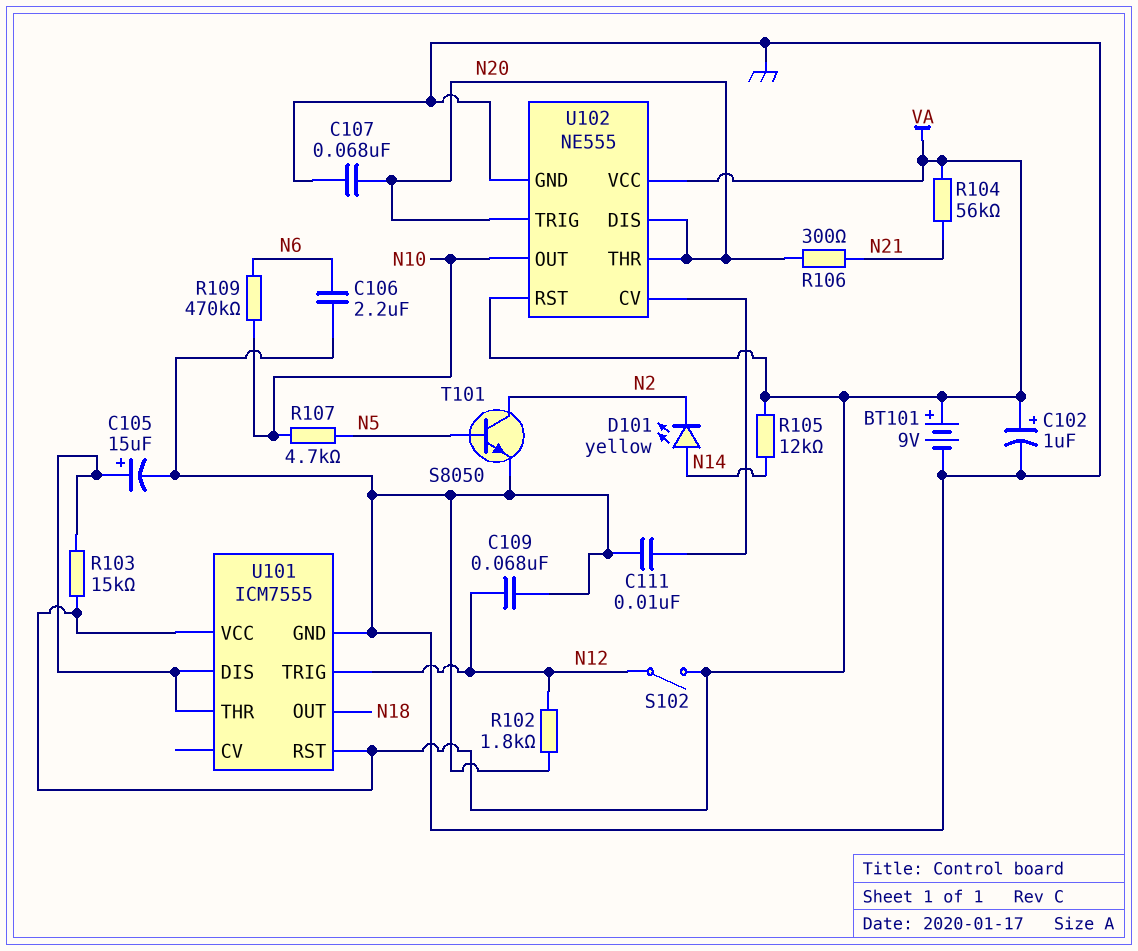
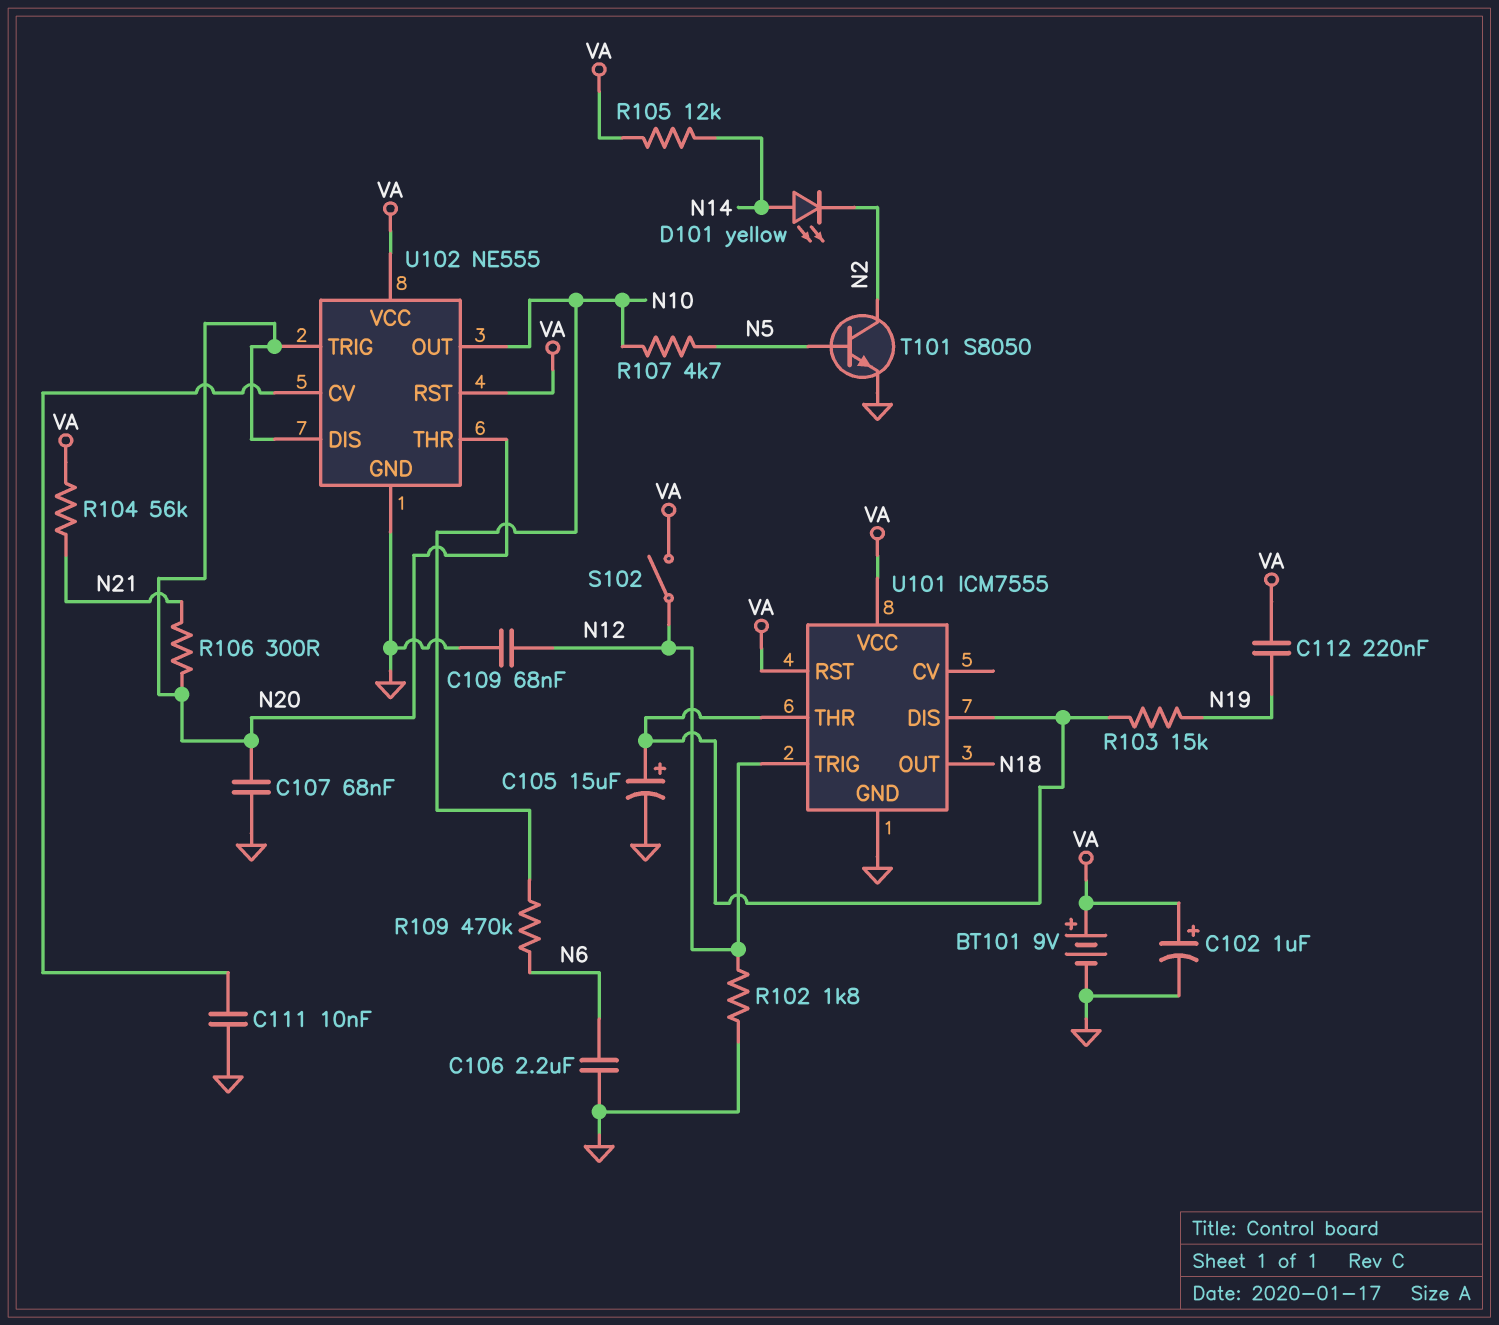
C112: none -> 220nF (N19, VA)
R103: 15k (U101/DIS, VA) -> 15k (N19, U101/DIS)

